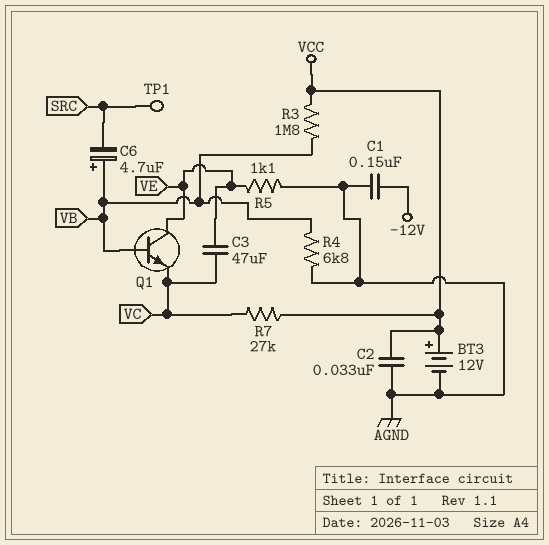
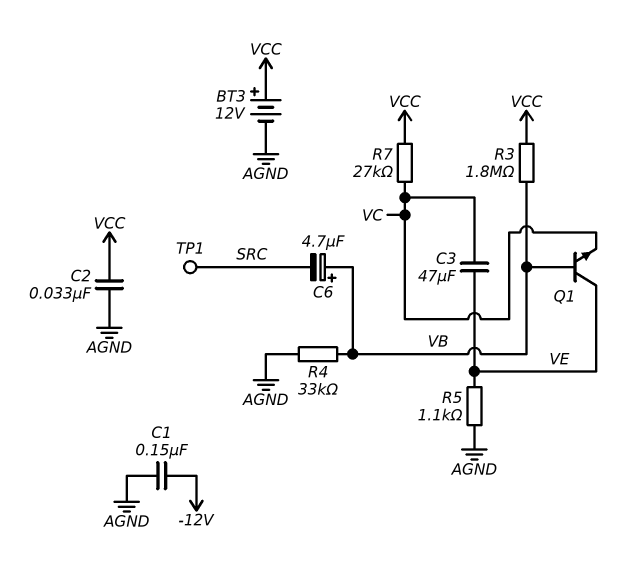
R4: 6.8k (AGND, VB) -> 33k (AGND, VB)

